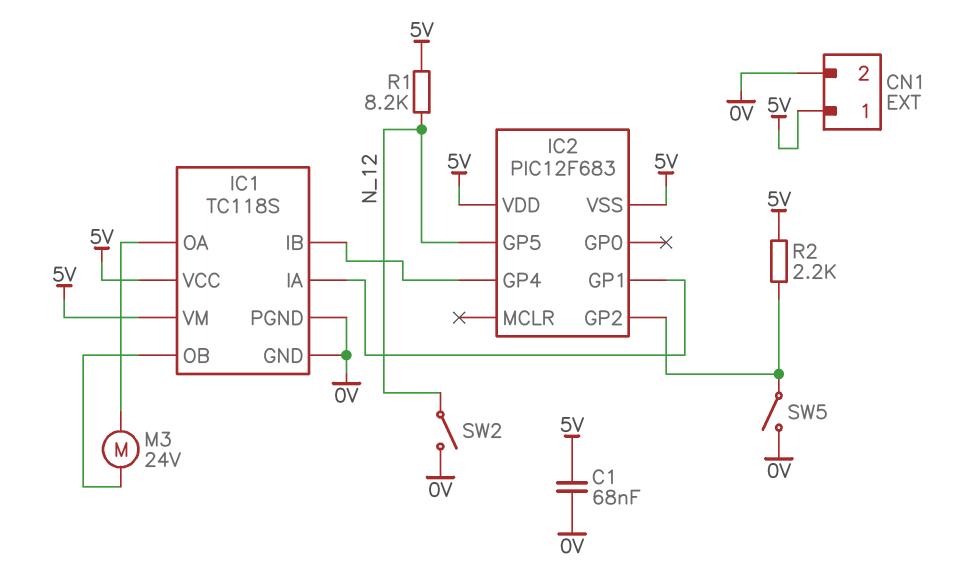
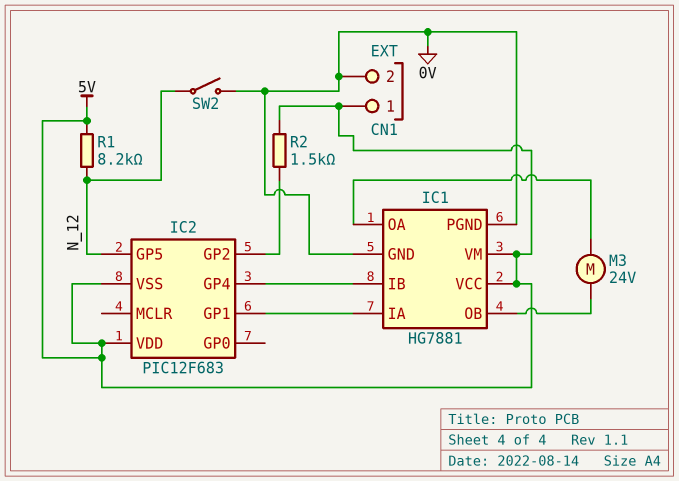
C1: 68nF (0V, 5V) -> none
IC1: TC118S -> HG7881
R2: 2.2k (5V, IC2/GP2) -> 1.5k (5V, IC2/GP2)
SW5: switch (0V, IC2/GP2) -> none

